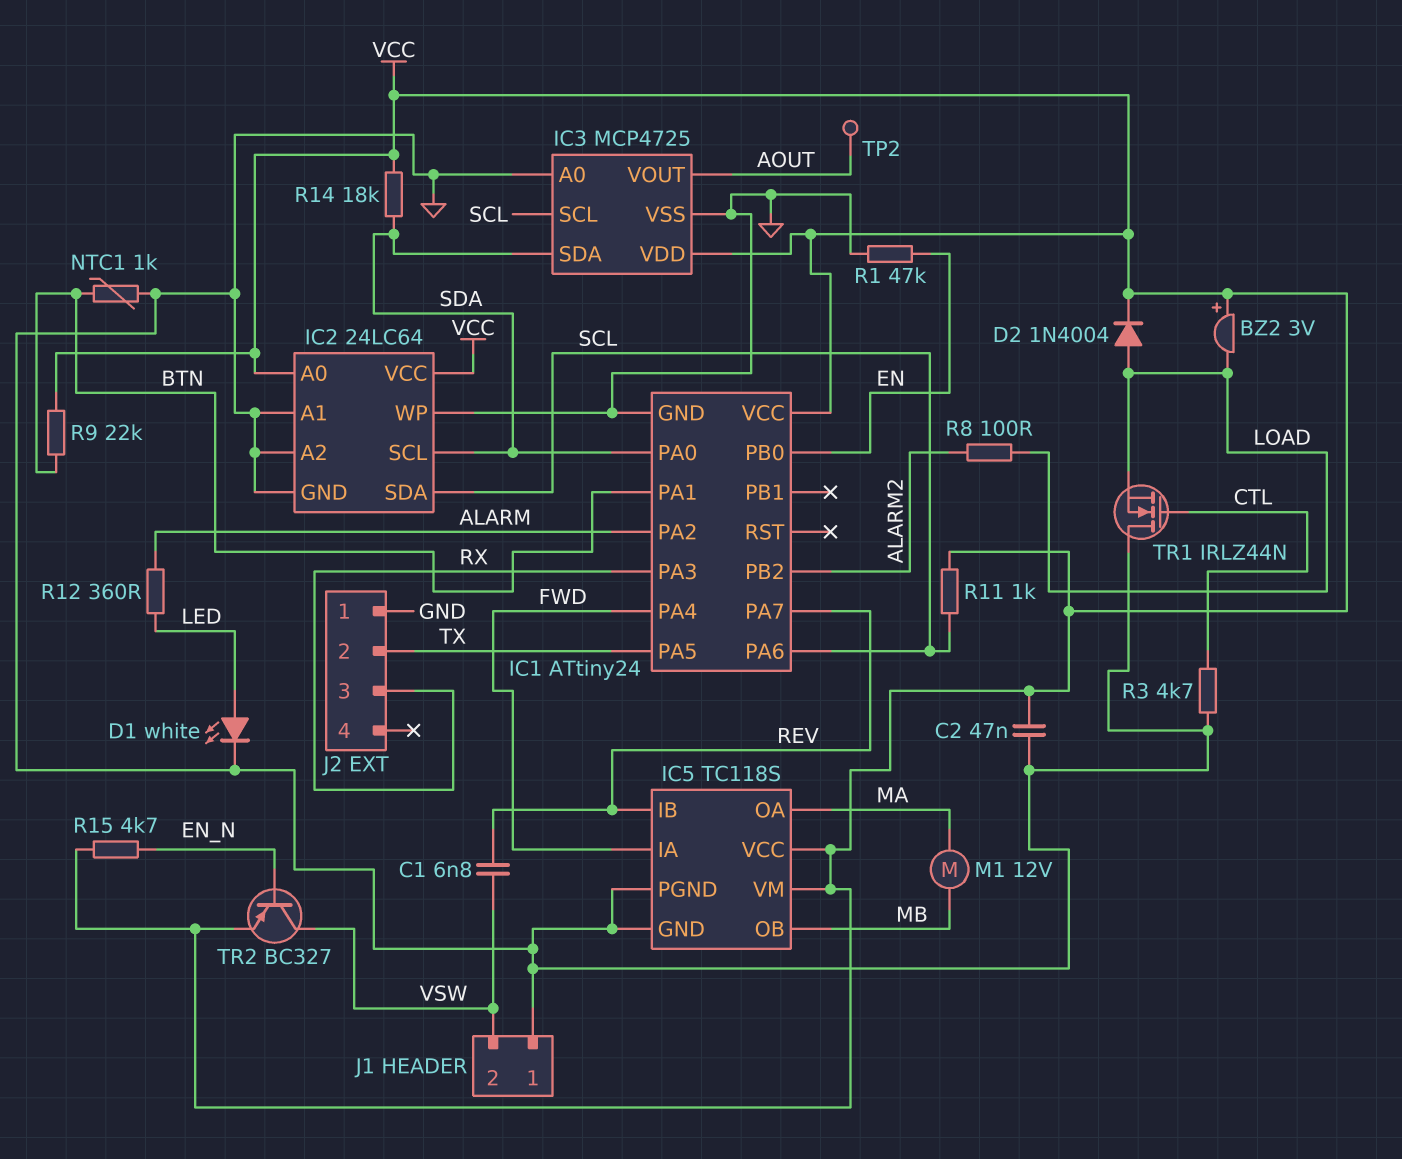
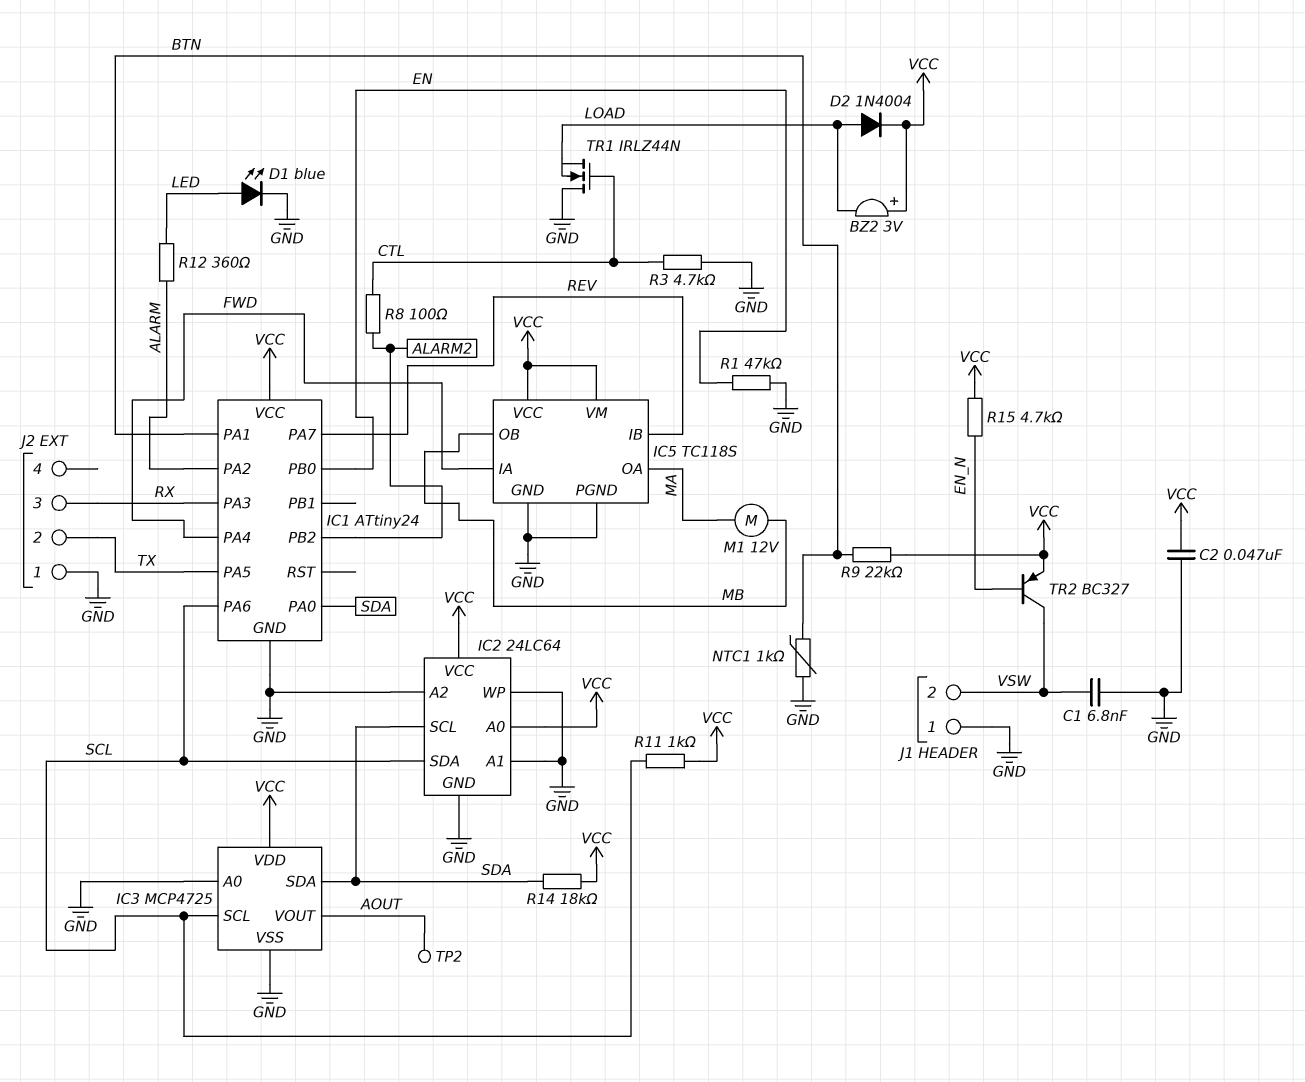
C1: 6.8nF (REV, VSW) -> 6.8nF (GND, VSW)
D1: LED white (A LED, K GND) -> LED blue (A LED, K GND)
R8: 100 (ALARM2, LOAD) -> 100 (ALARM2, CTL)

